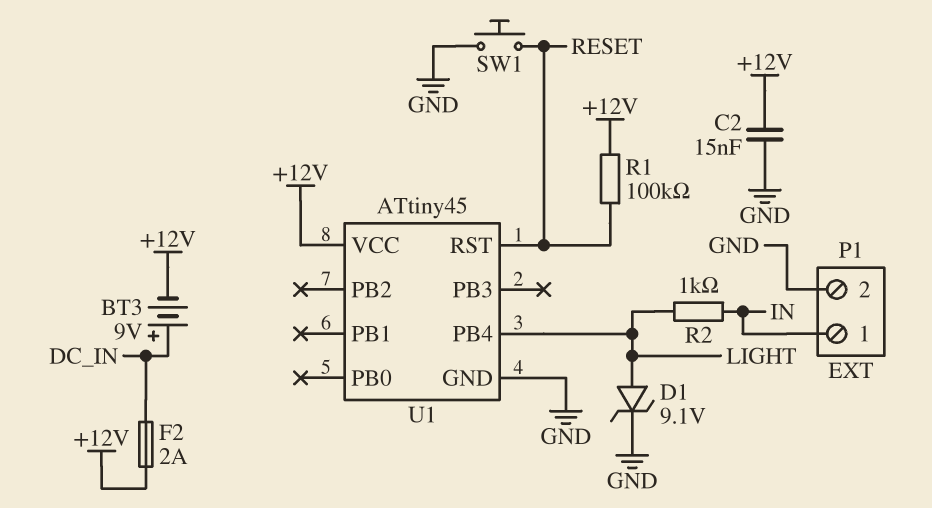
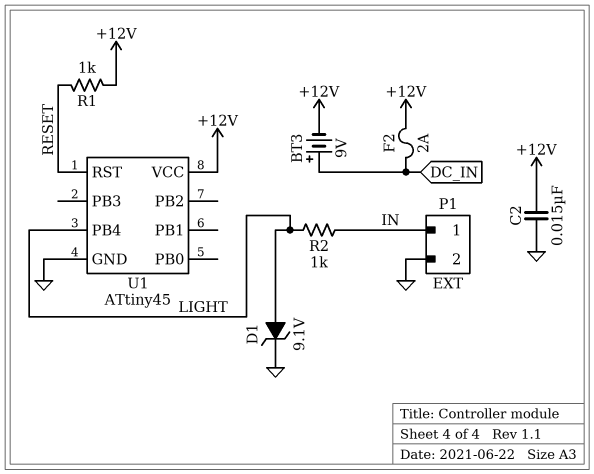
R1: 100k (+12V, RESET) -> 1k (+12V, RESET)
SW1: button (GND, RESET) -> none

